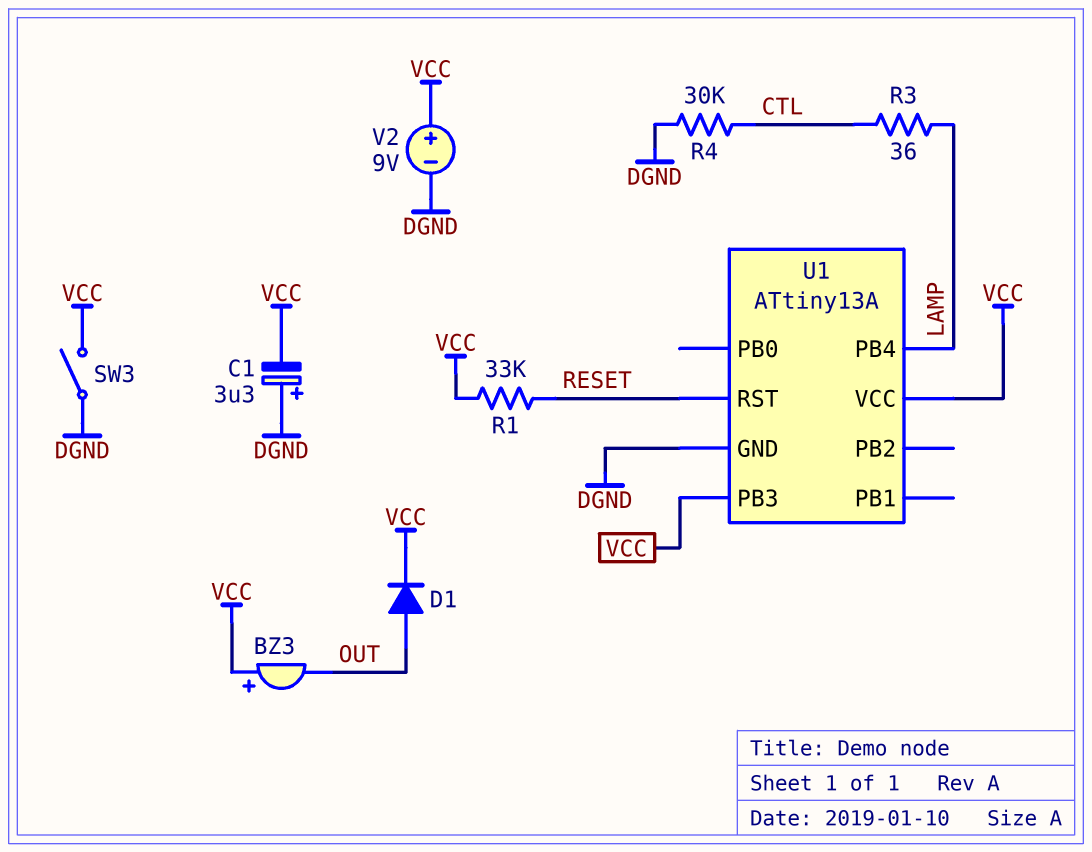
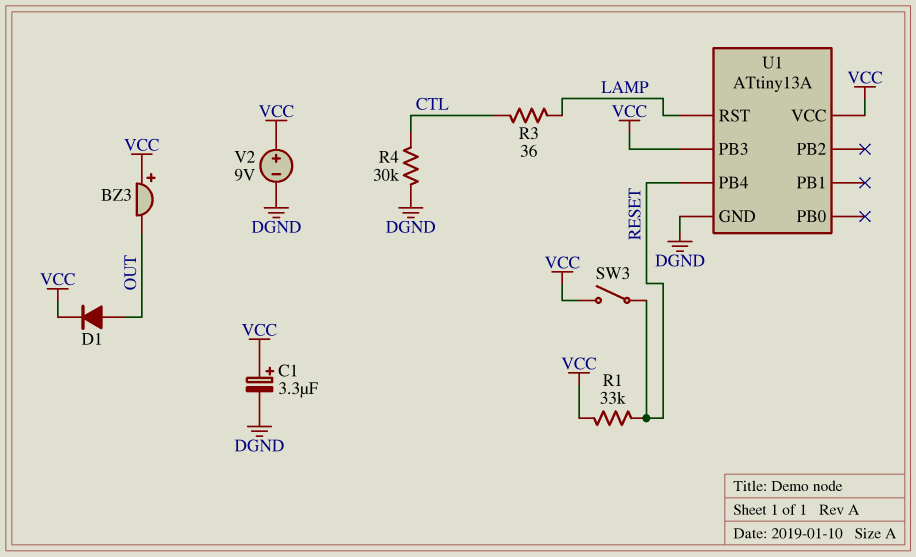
C1: 3.3uF (plus DGND, minus VCC) -> 3.3uF (plus VCC, minus DGND)
SW3: switch (DGND, VCC) -> switch (RESET, VCC)
U1 pin PB4: LAMP -> RESET
U1 pin RST: RESET -> LAMP

